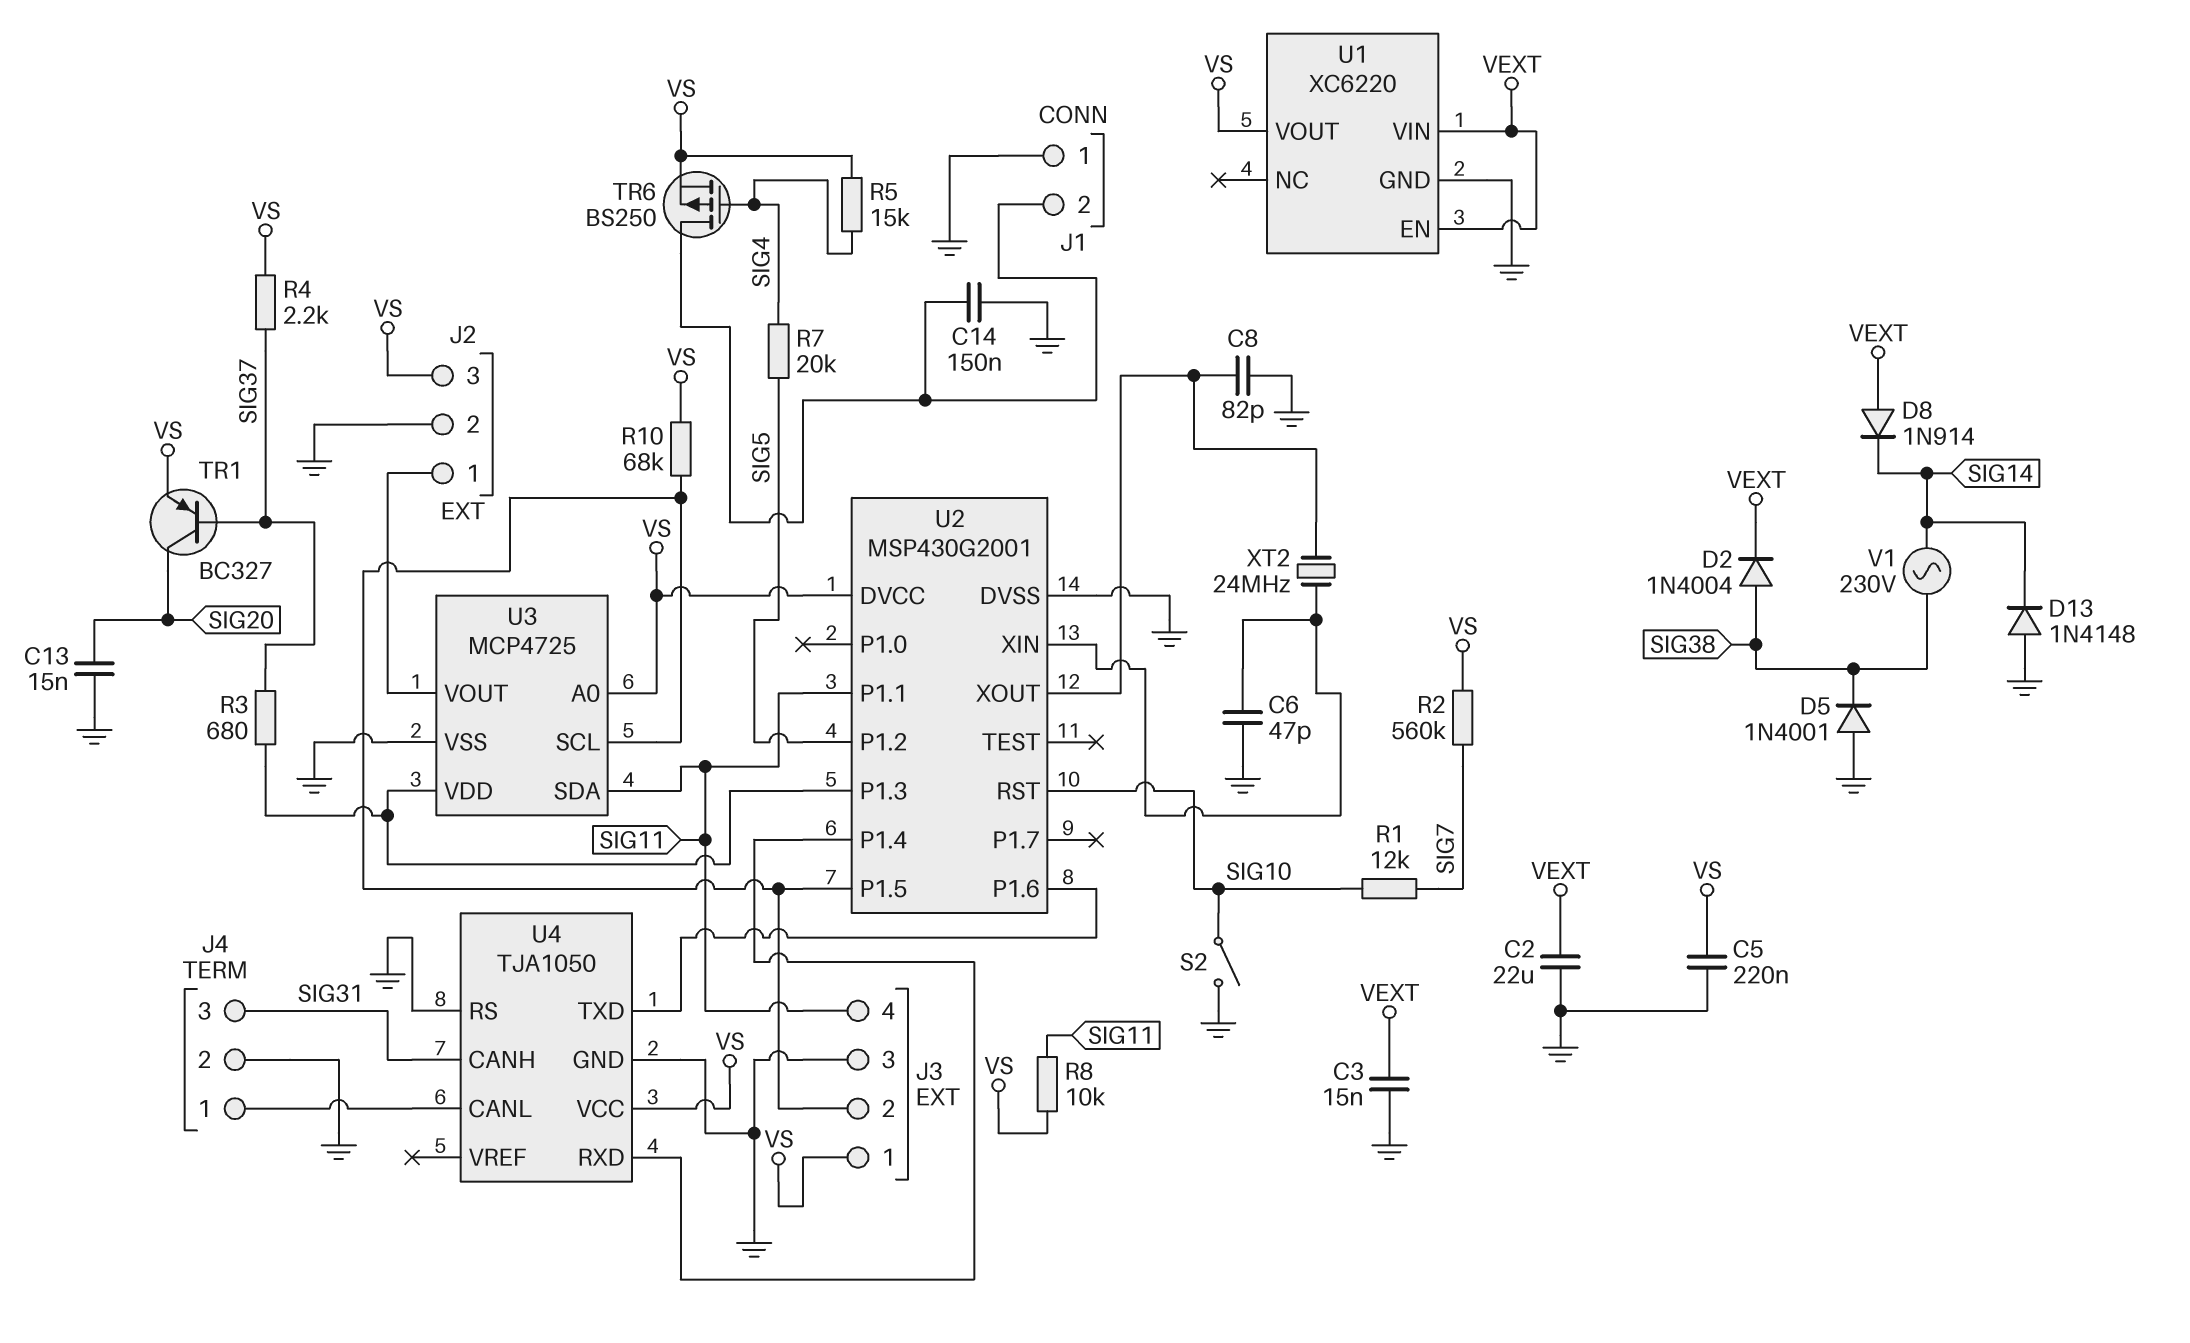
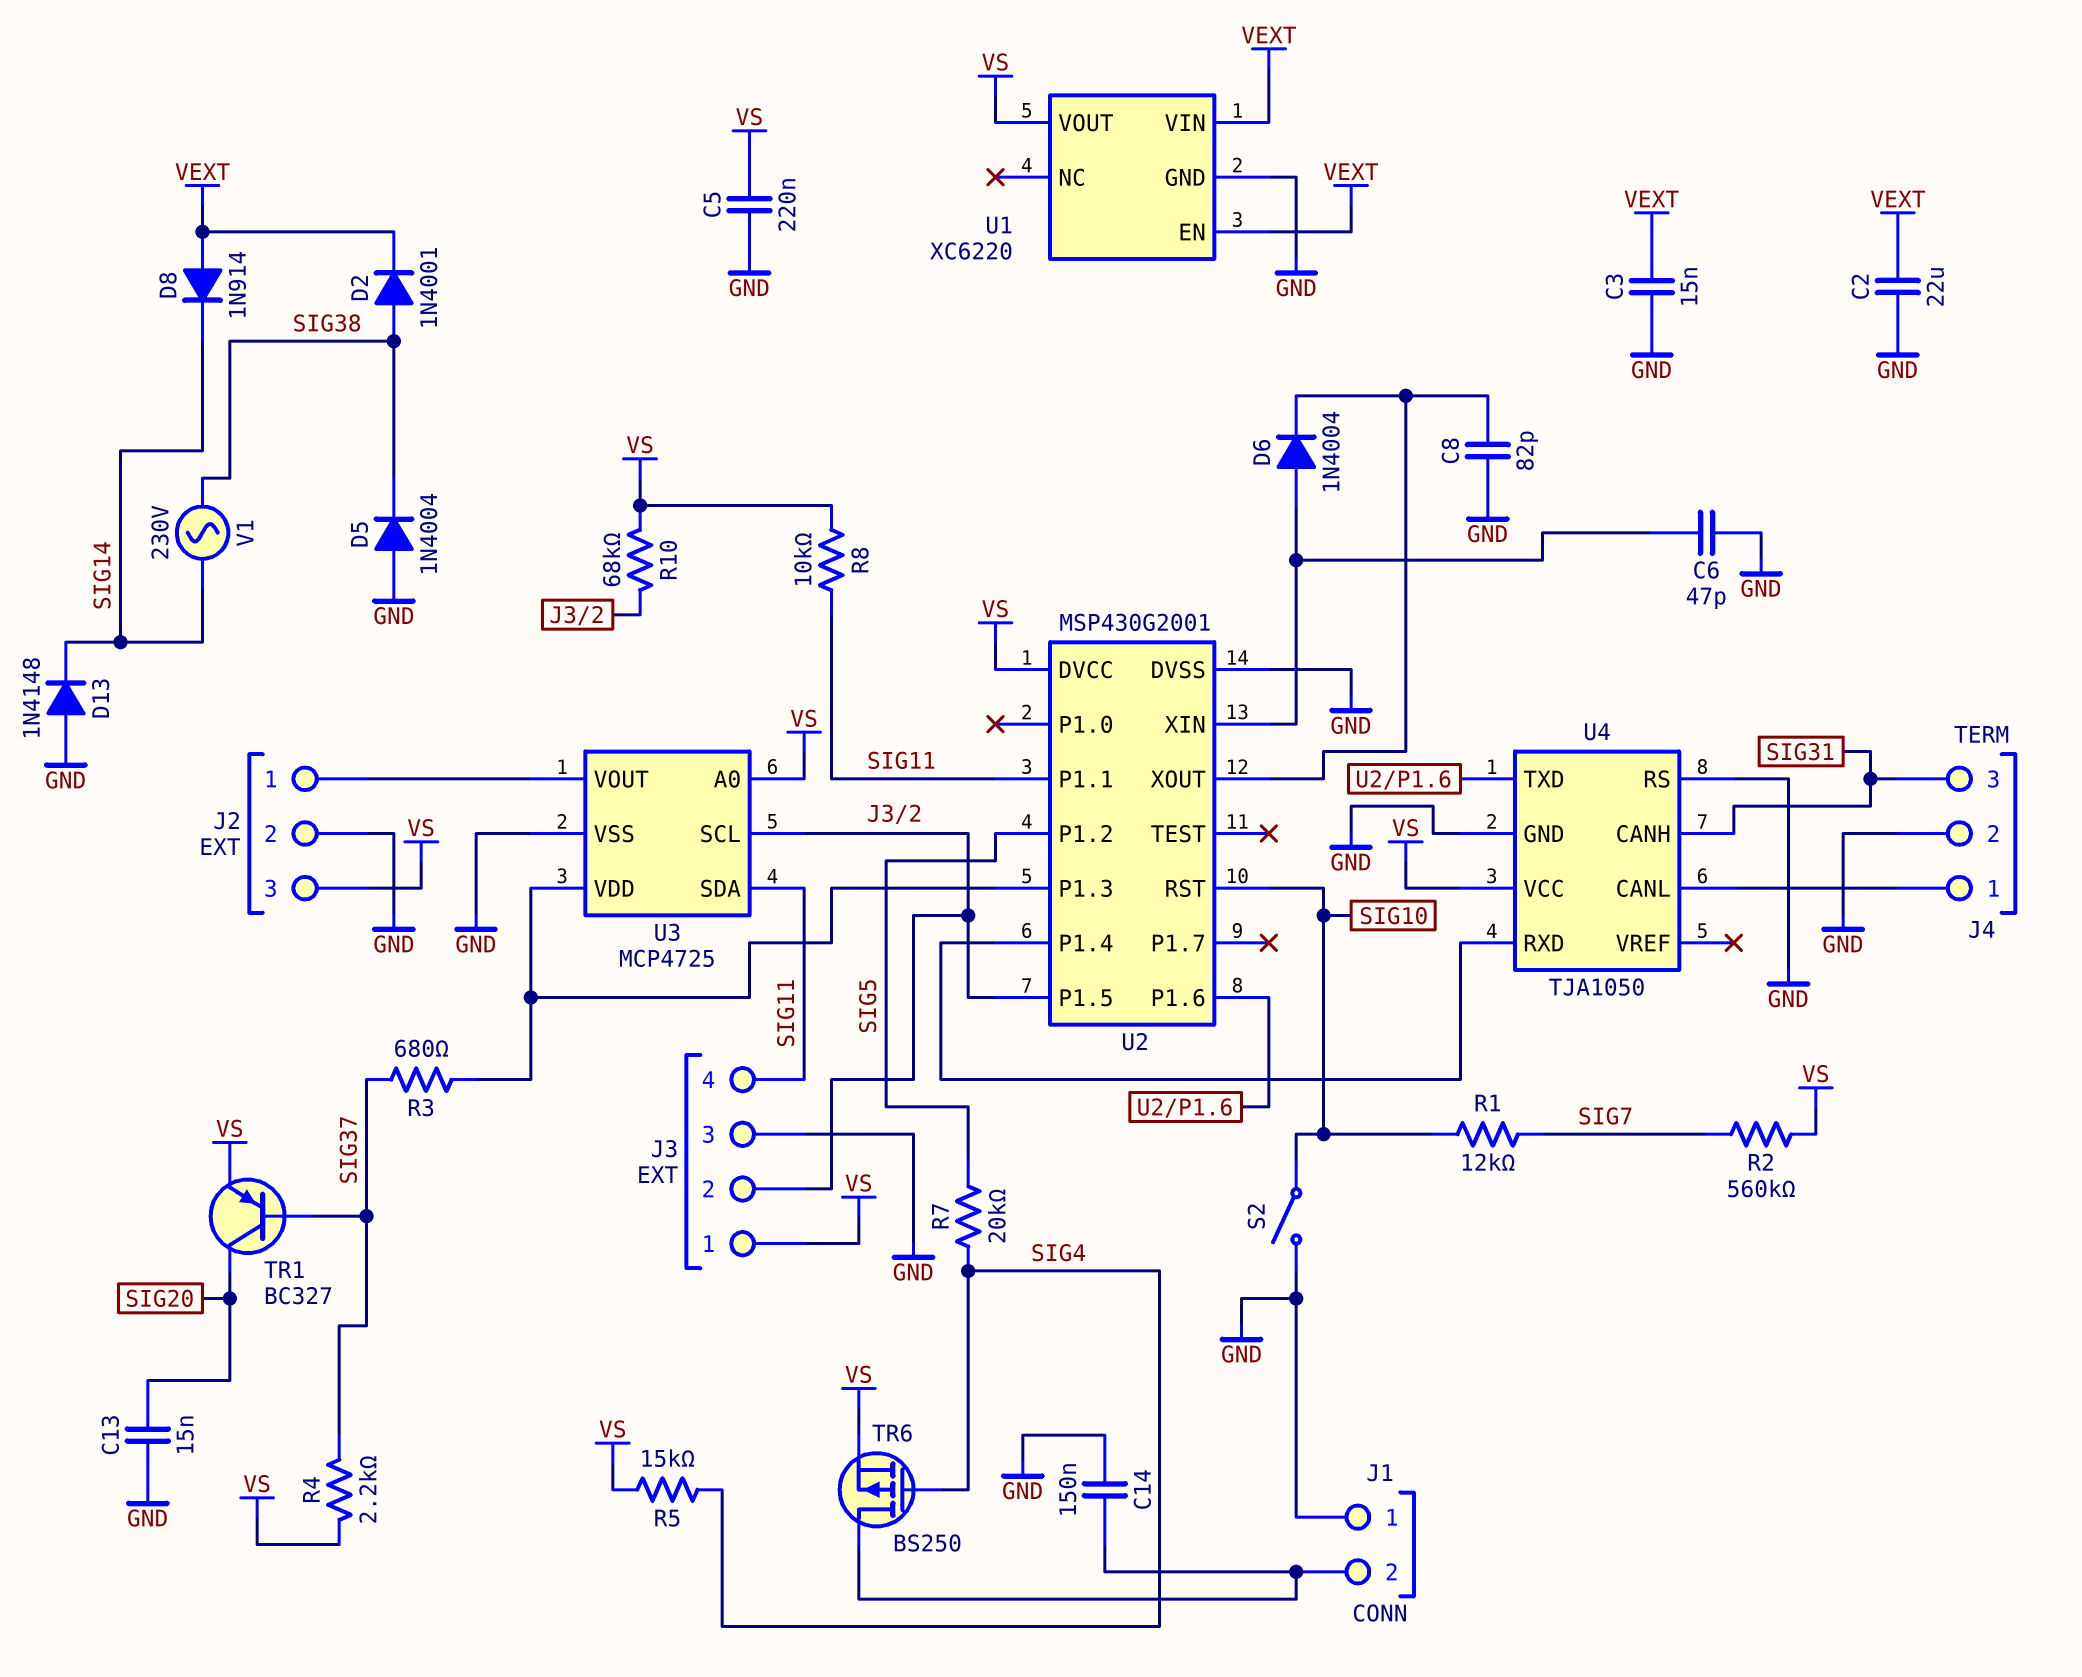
D2: diode 1N4004 (A SIG38, K VEXT) -> diode 1N4001 (A SIG38, K VEXT)
D5: diode 1N4001 (A GND, K SIG38) -> diode 1N4004 (A GND, K SIG38)
D6: none -> diode 1N4004 (A U2/XIN, K U2/XOUT)
XT2: 24MHz (U2/XIN, U2/XOUT) -> none

